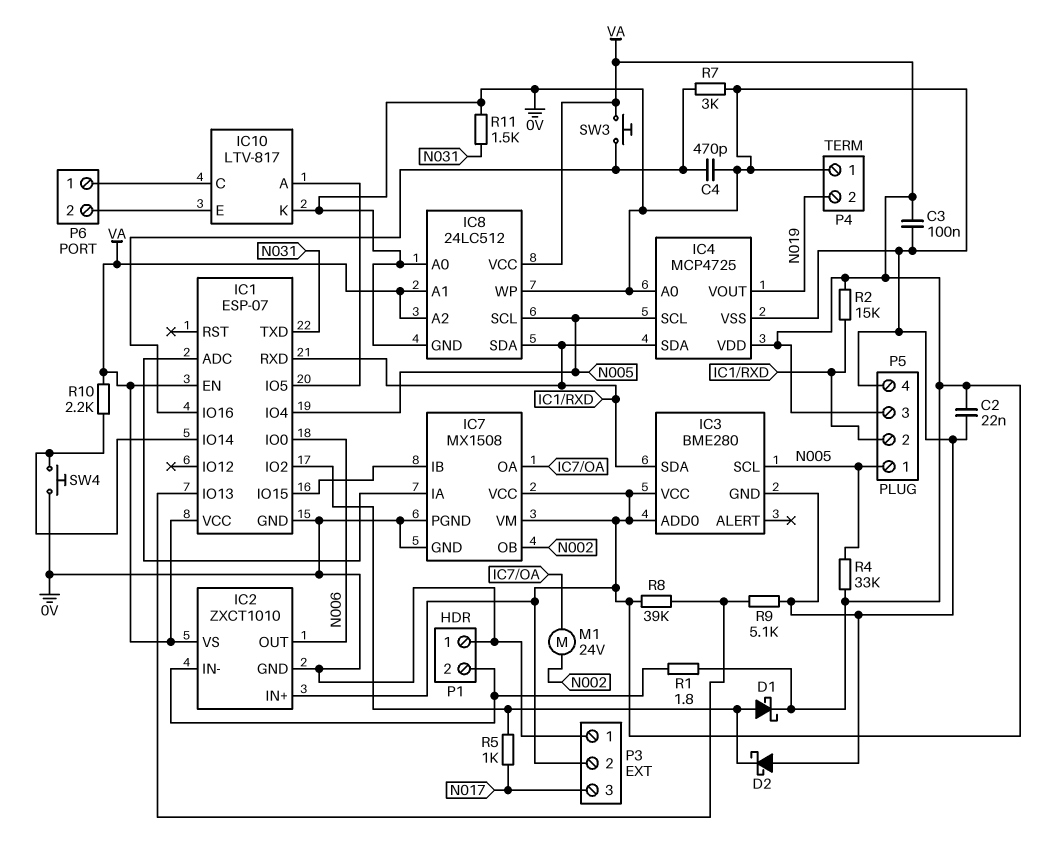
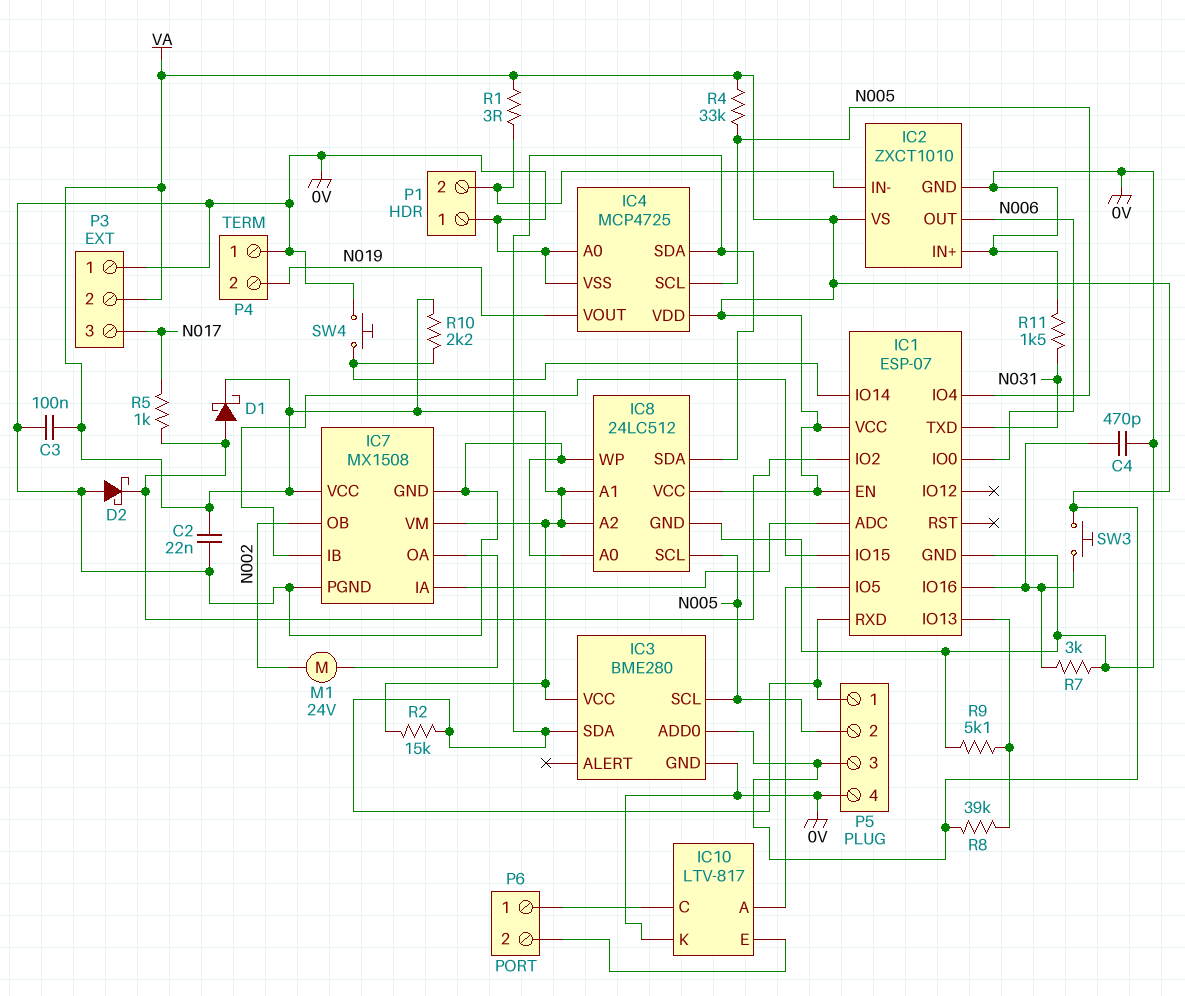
IC2 pin IN+: VA -> 0V
P5 pin 1: N005 -> IC1/RXD
P5 pin 2: IC1/RXD -> N005
R1: 1.8 (IC2/IN-, VA) -> 3 (IC2/IN-, VA)

